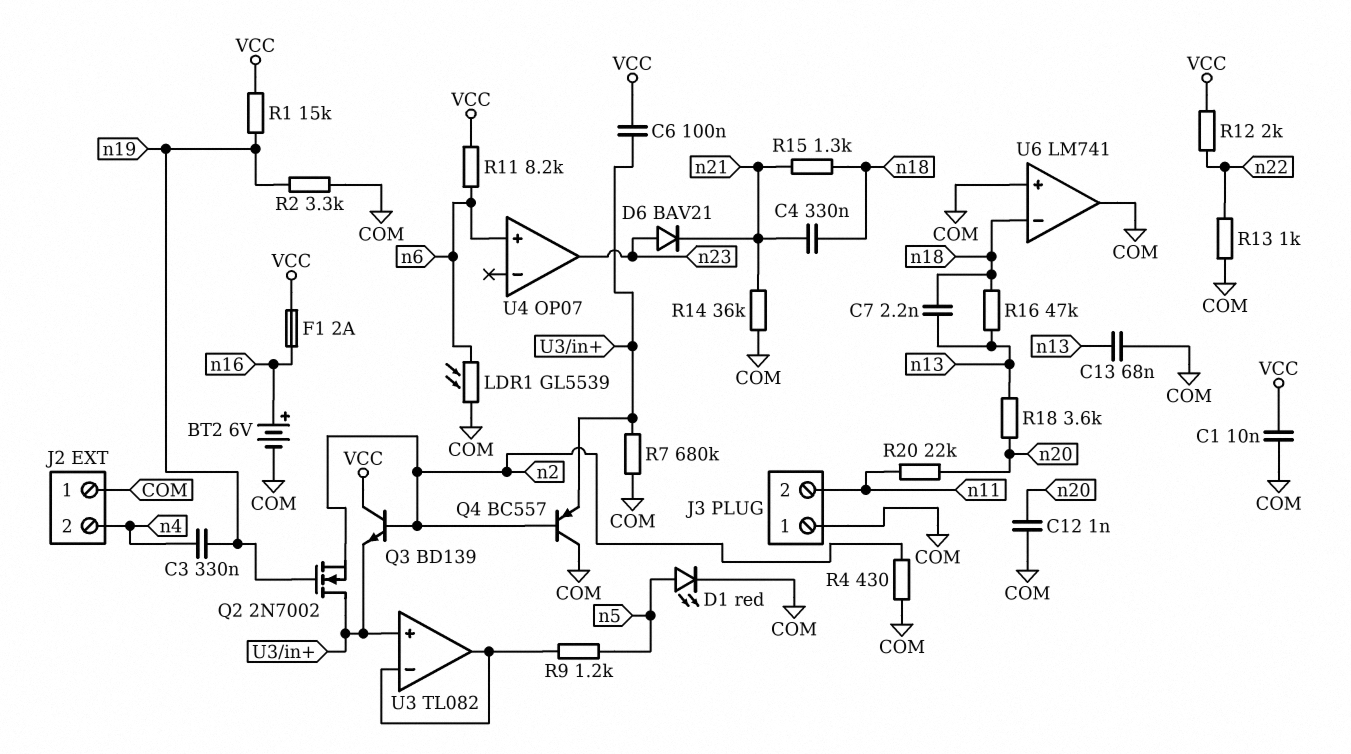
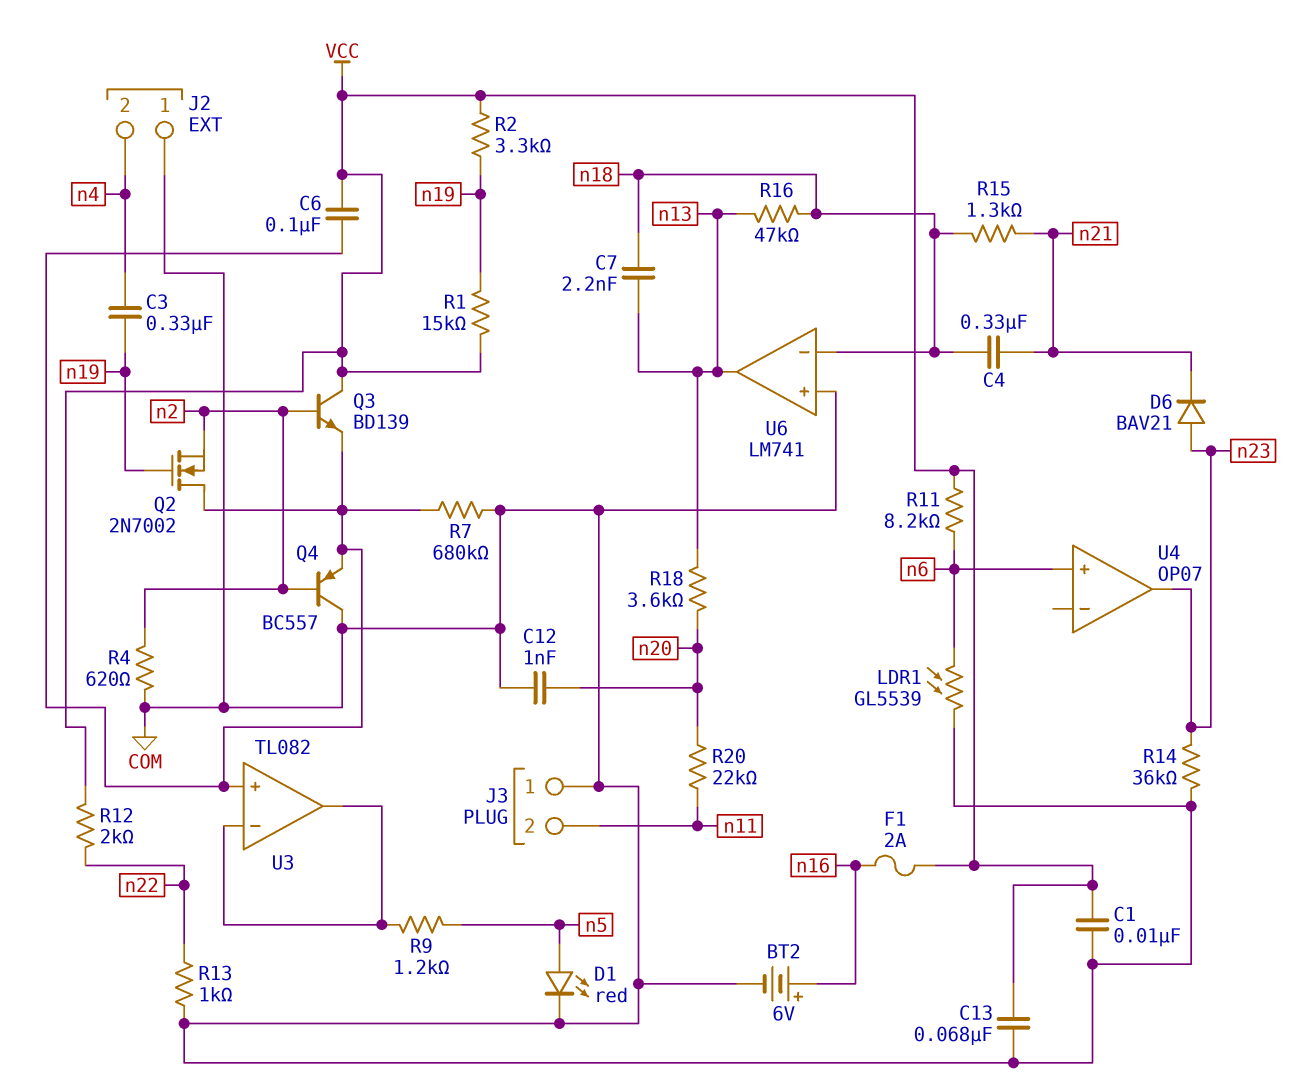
C13: 68nF (COM, n13) -> 68nF (COM, VCC)
R2: 3.3k (COM, n19) -> 3.3k (VCC, n19)
R4: 430 (COM, n2) -> 620 (COM, n2)
R14: 36k (COM, n21) -> 36k (COM, n23)
U6 pin out: COM -> n13

